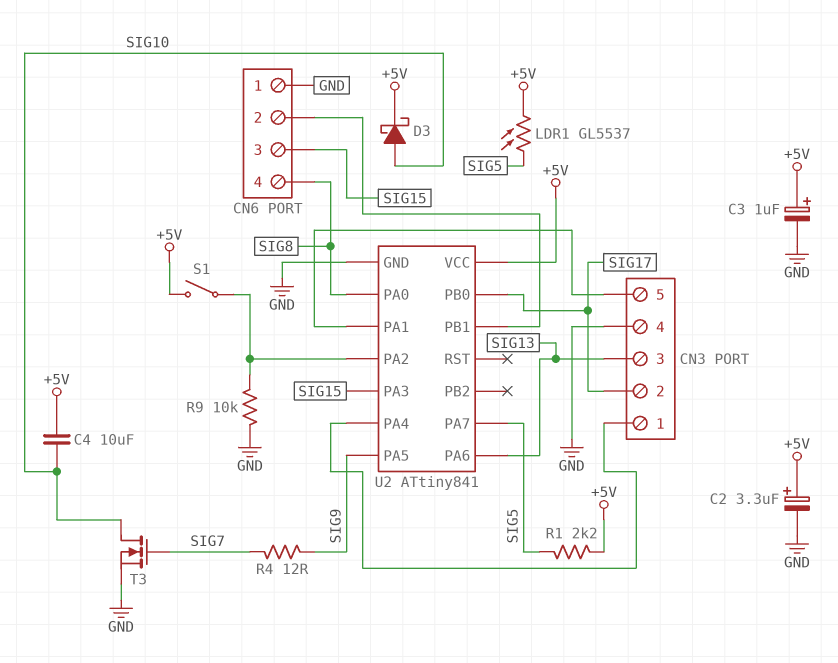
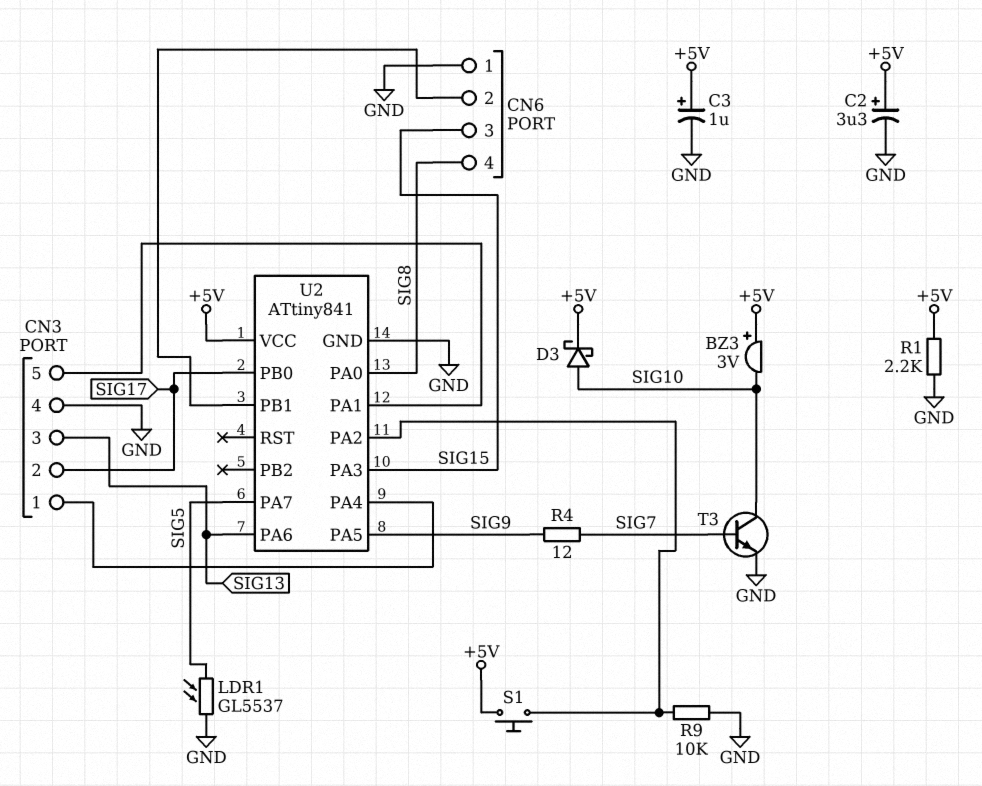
BZ3: none -> buzzer 3V (plus +5V, minus SIG10)
C4: 10uF (+5V, SIG10) -> none
LDR1: GL5537 (+5V, SIG5) -> GL5537 (GND, SIG5)
R1: 2.2k (+5V, SIG5) -> 2.2k (+5V, GND)
S1: switch (+5V, U2/PA2) -> button (+5V, U2/PA2)
T3: NMOS (G SIG7, D SIG10, S GND) -> NPN (B SIG7, C SIG10, E GND)

